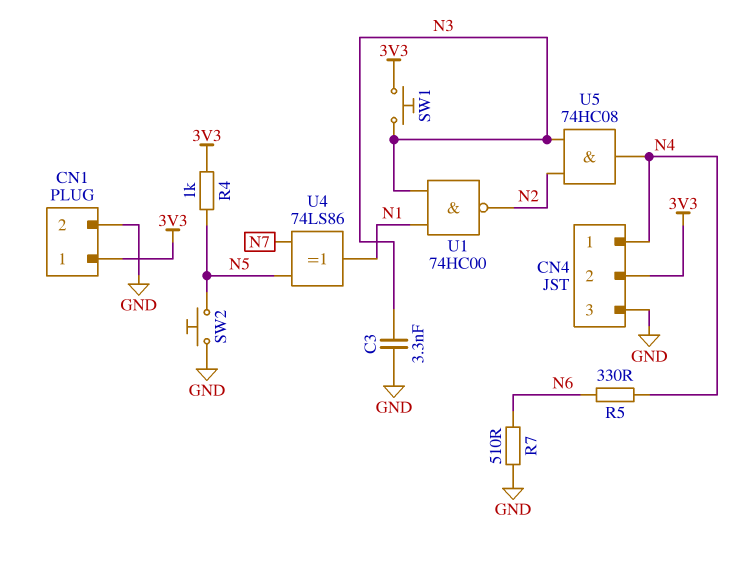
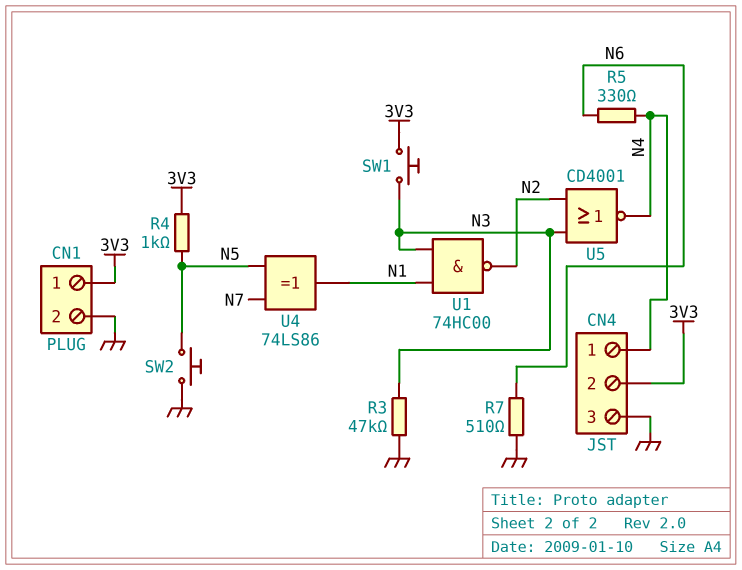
C3: 3.3nF (GND, N3) -> none
R3: none -> 47k (GND, N3)
U5: AND 74HC08 (in N2, in N3, out N4) -> NOR CD4001 (in N2, in N3, out N4)

